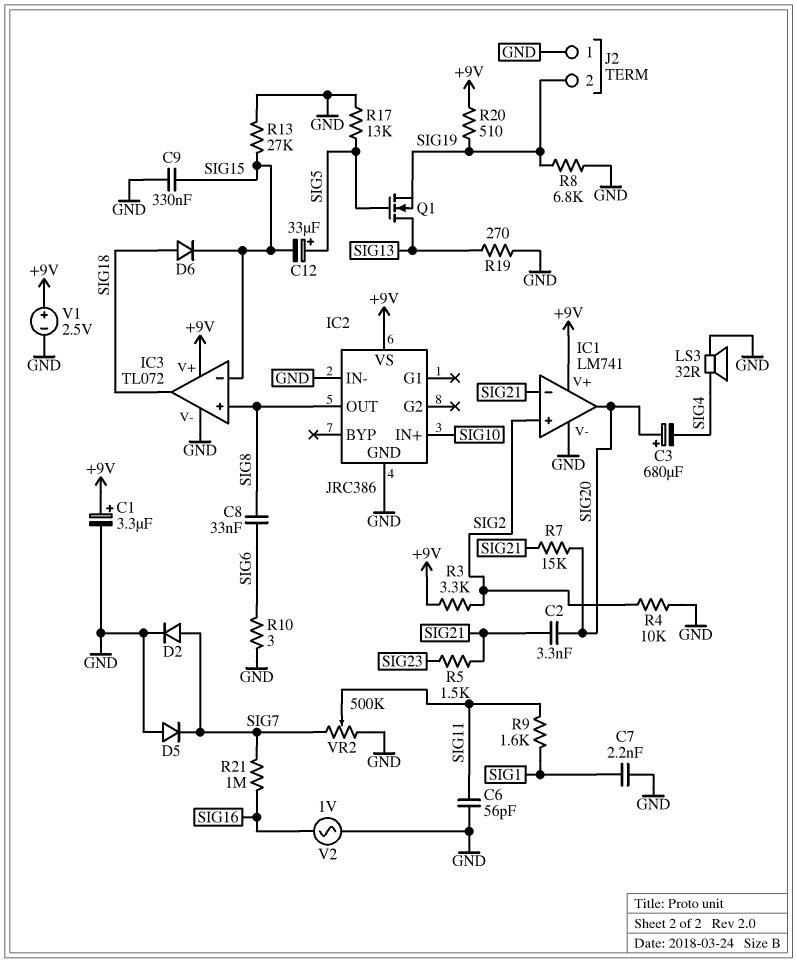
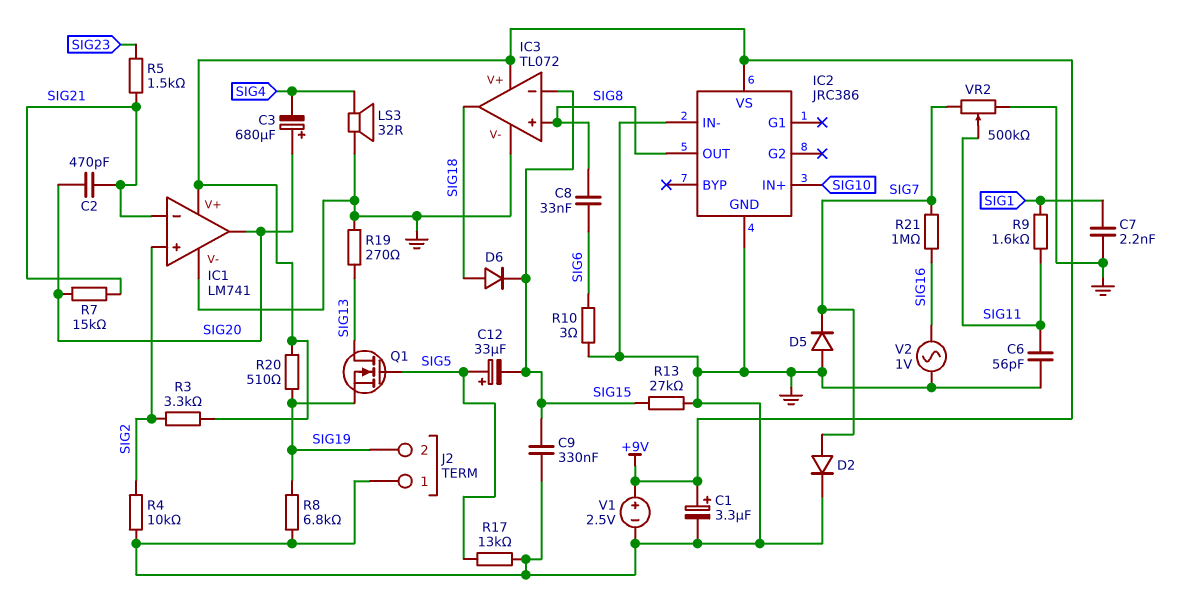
C2: 3.3nF (SIG20, SIG21) -> 470pF (SIG20, SIG21)

